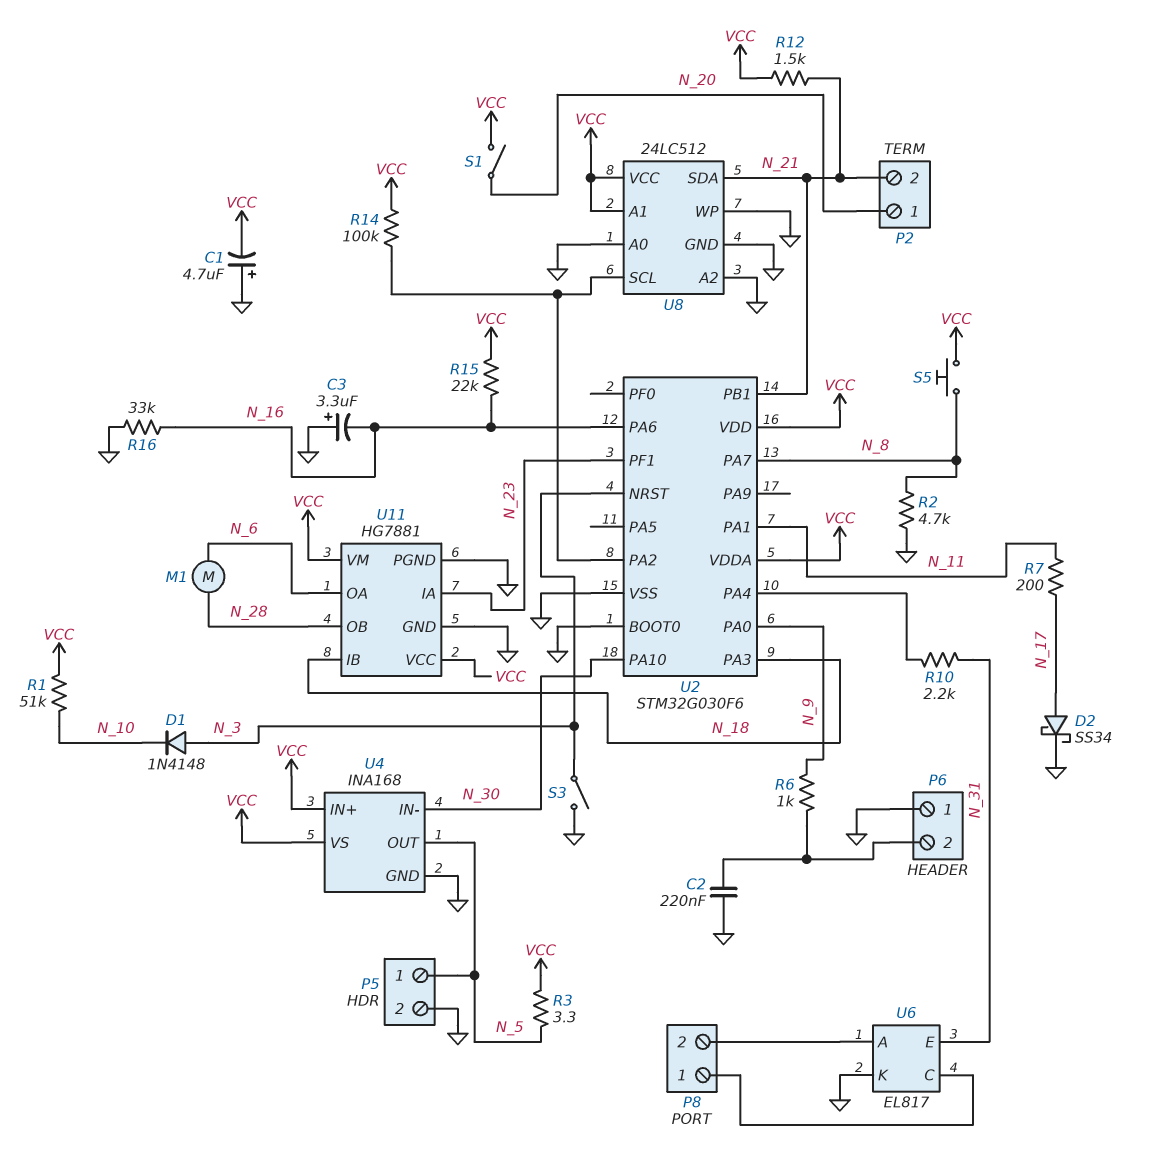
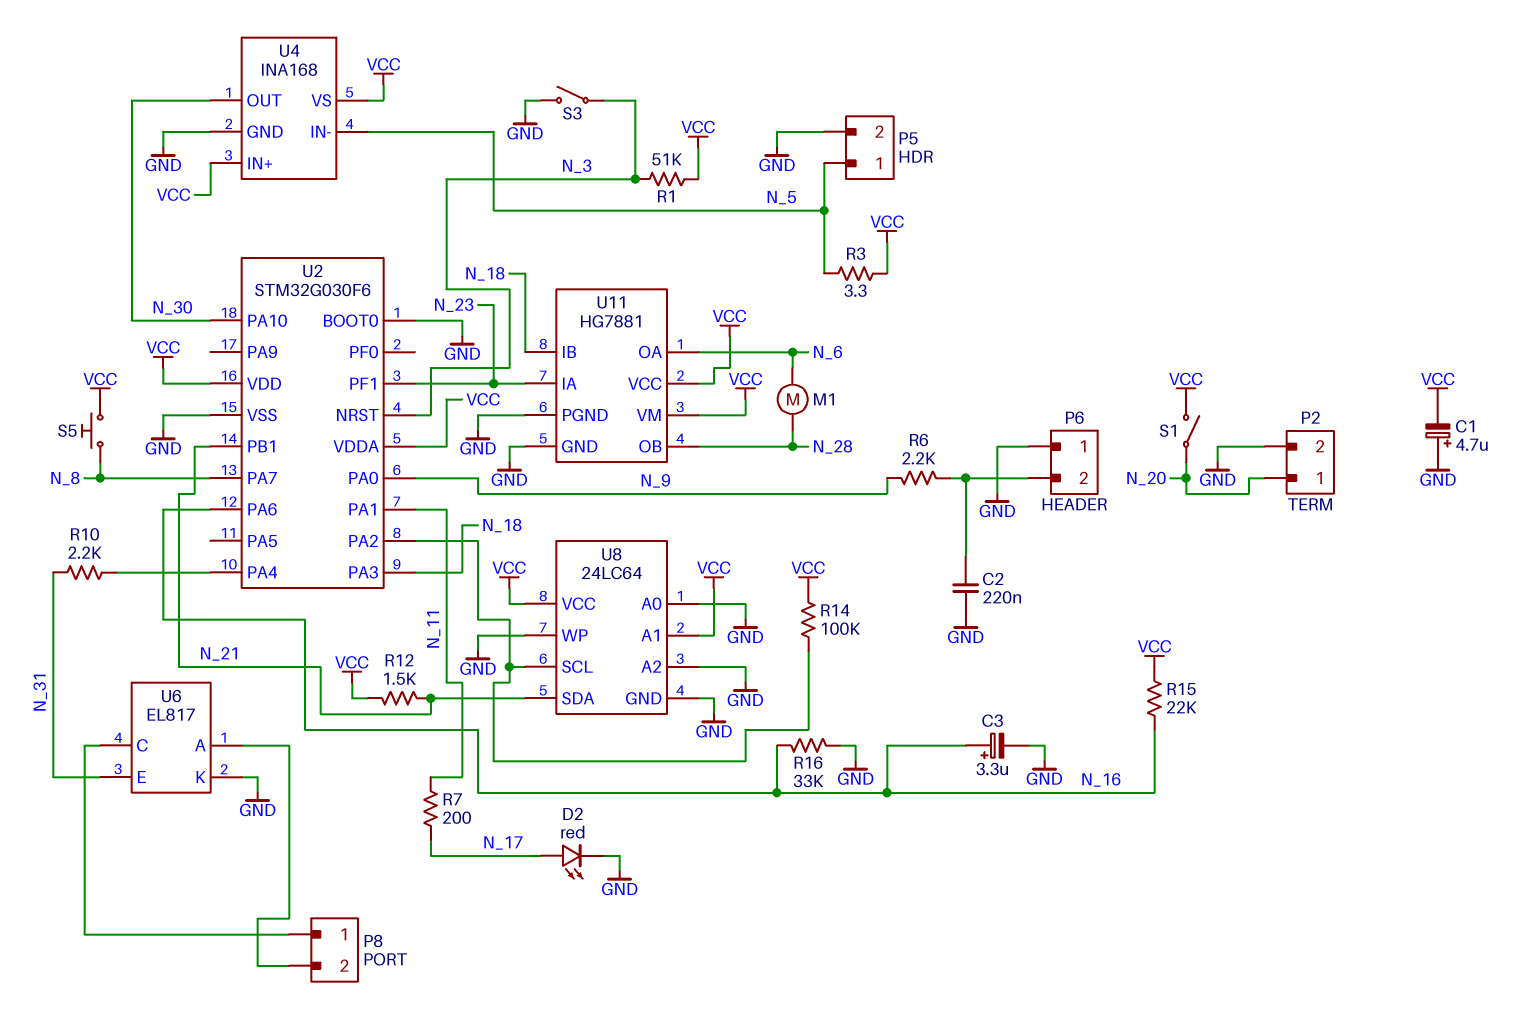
C3: 3.3uF (plus GND, minus N_16) -> 3.3uF (plus N_16, minus GND)
D1: diode 1N4148 (A N_3, K N_10) -> none
D2: schottky SS34 (A N_17, K GND) -> LED red (A N_17, K GND)
P2 pin 2: N_21 -> GND
R1: 51k (N_10, VCC) -> 51k (N_3, VCC)
R2: 4.7k (GND, N_8) -> none
R6: 1k (N_9, P6/2) -> 2.2k (N_9, P6/2)
U4 pin IN-: N_30 -> N_5
U4 pin OUT: N_5 -> N_30
U8: 24LC512 -> 24LC64

